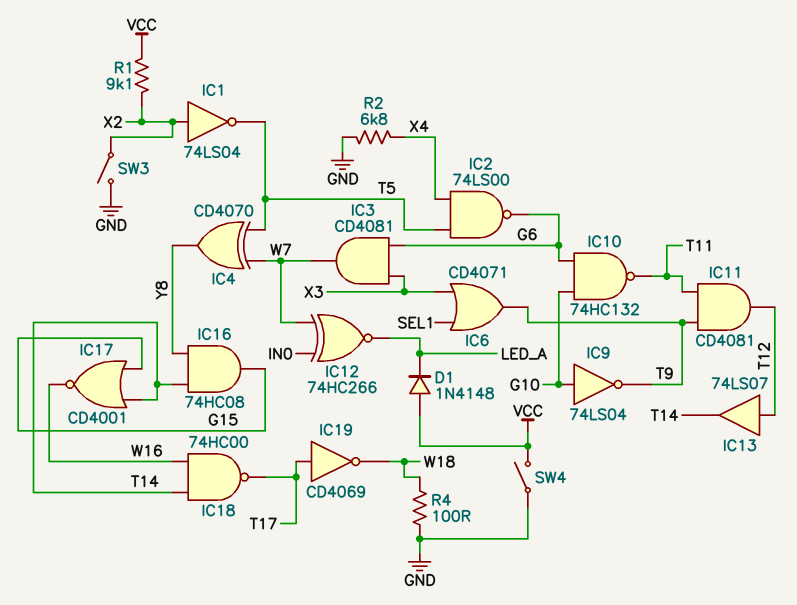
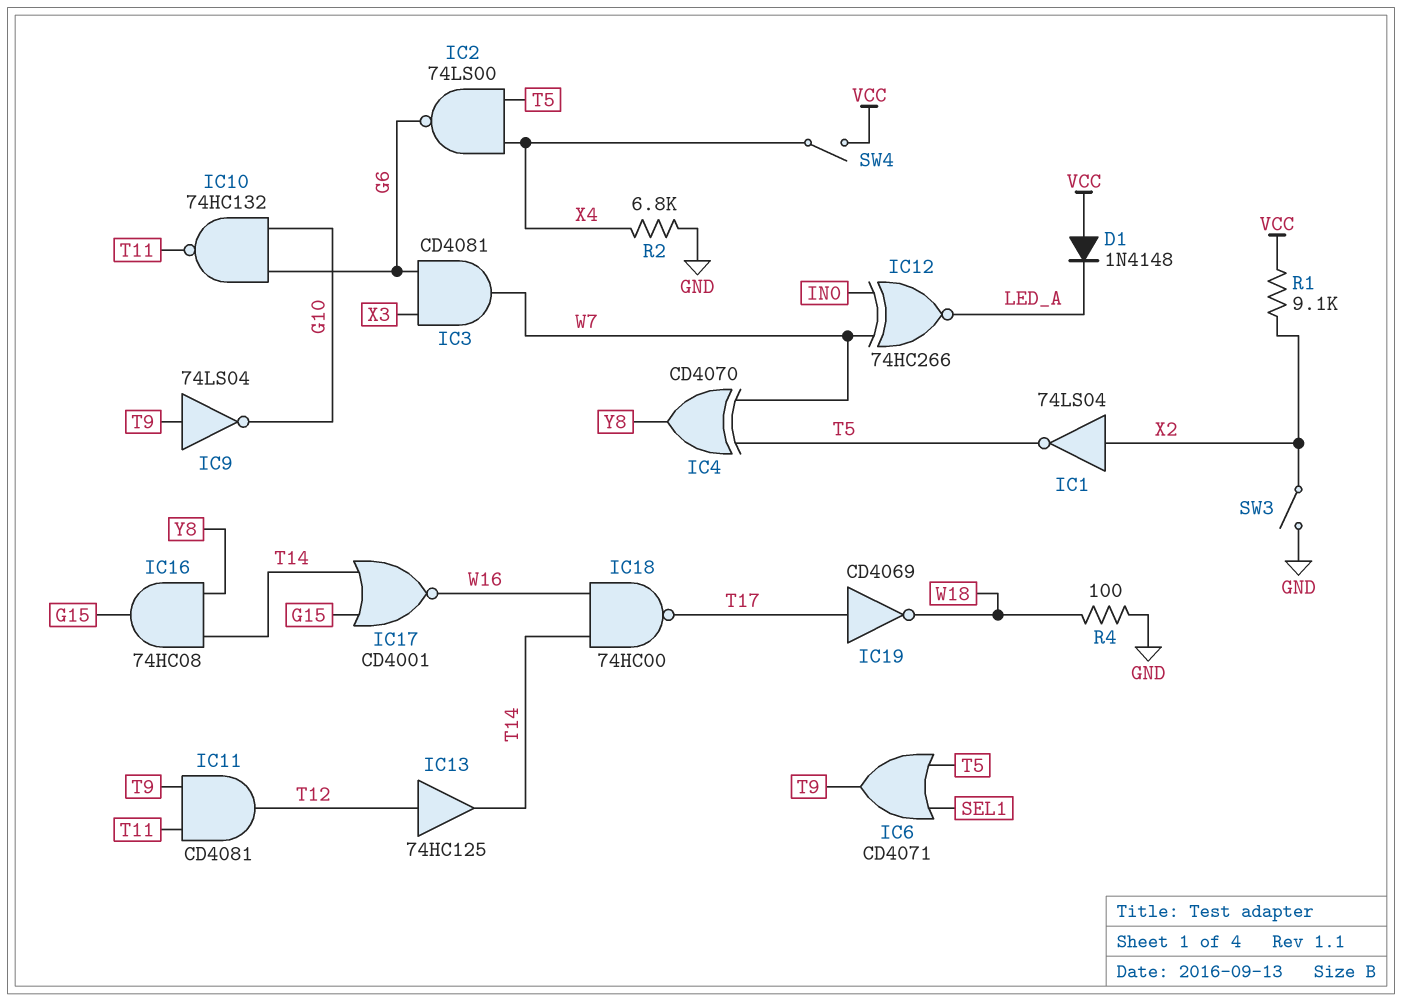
IC6: OR CD4071 (in SEL1, in X3, out T9) -> OR CD4071 (in SEL1, in T5, out T9)
IC9: NOT 74LS04 (in G10, out T9) -> NOT 74LS04 (in T9, out G10)
IC13: buffer 74LS07 (in T12, out T14) -> buffer 74HC125 (in T12, out T14)
SW4: switch (GND, VCC) -> switch (VCC, X4)

